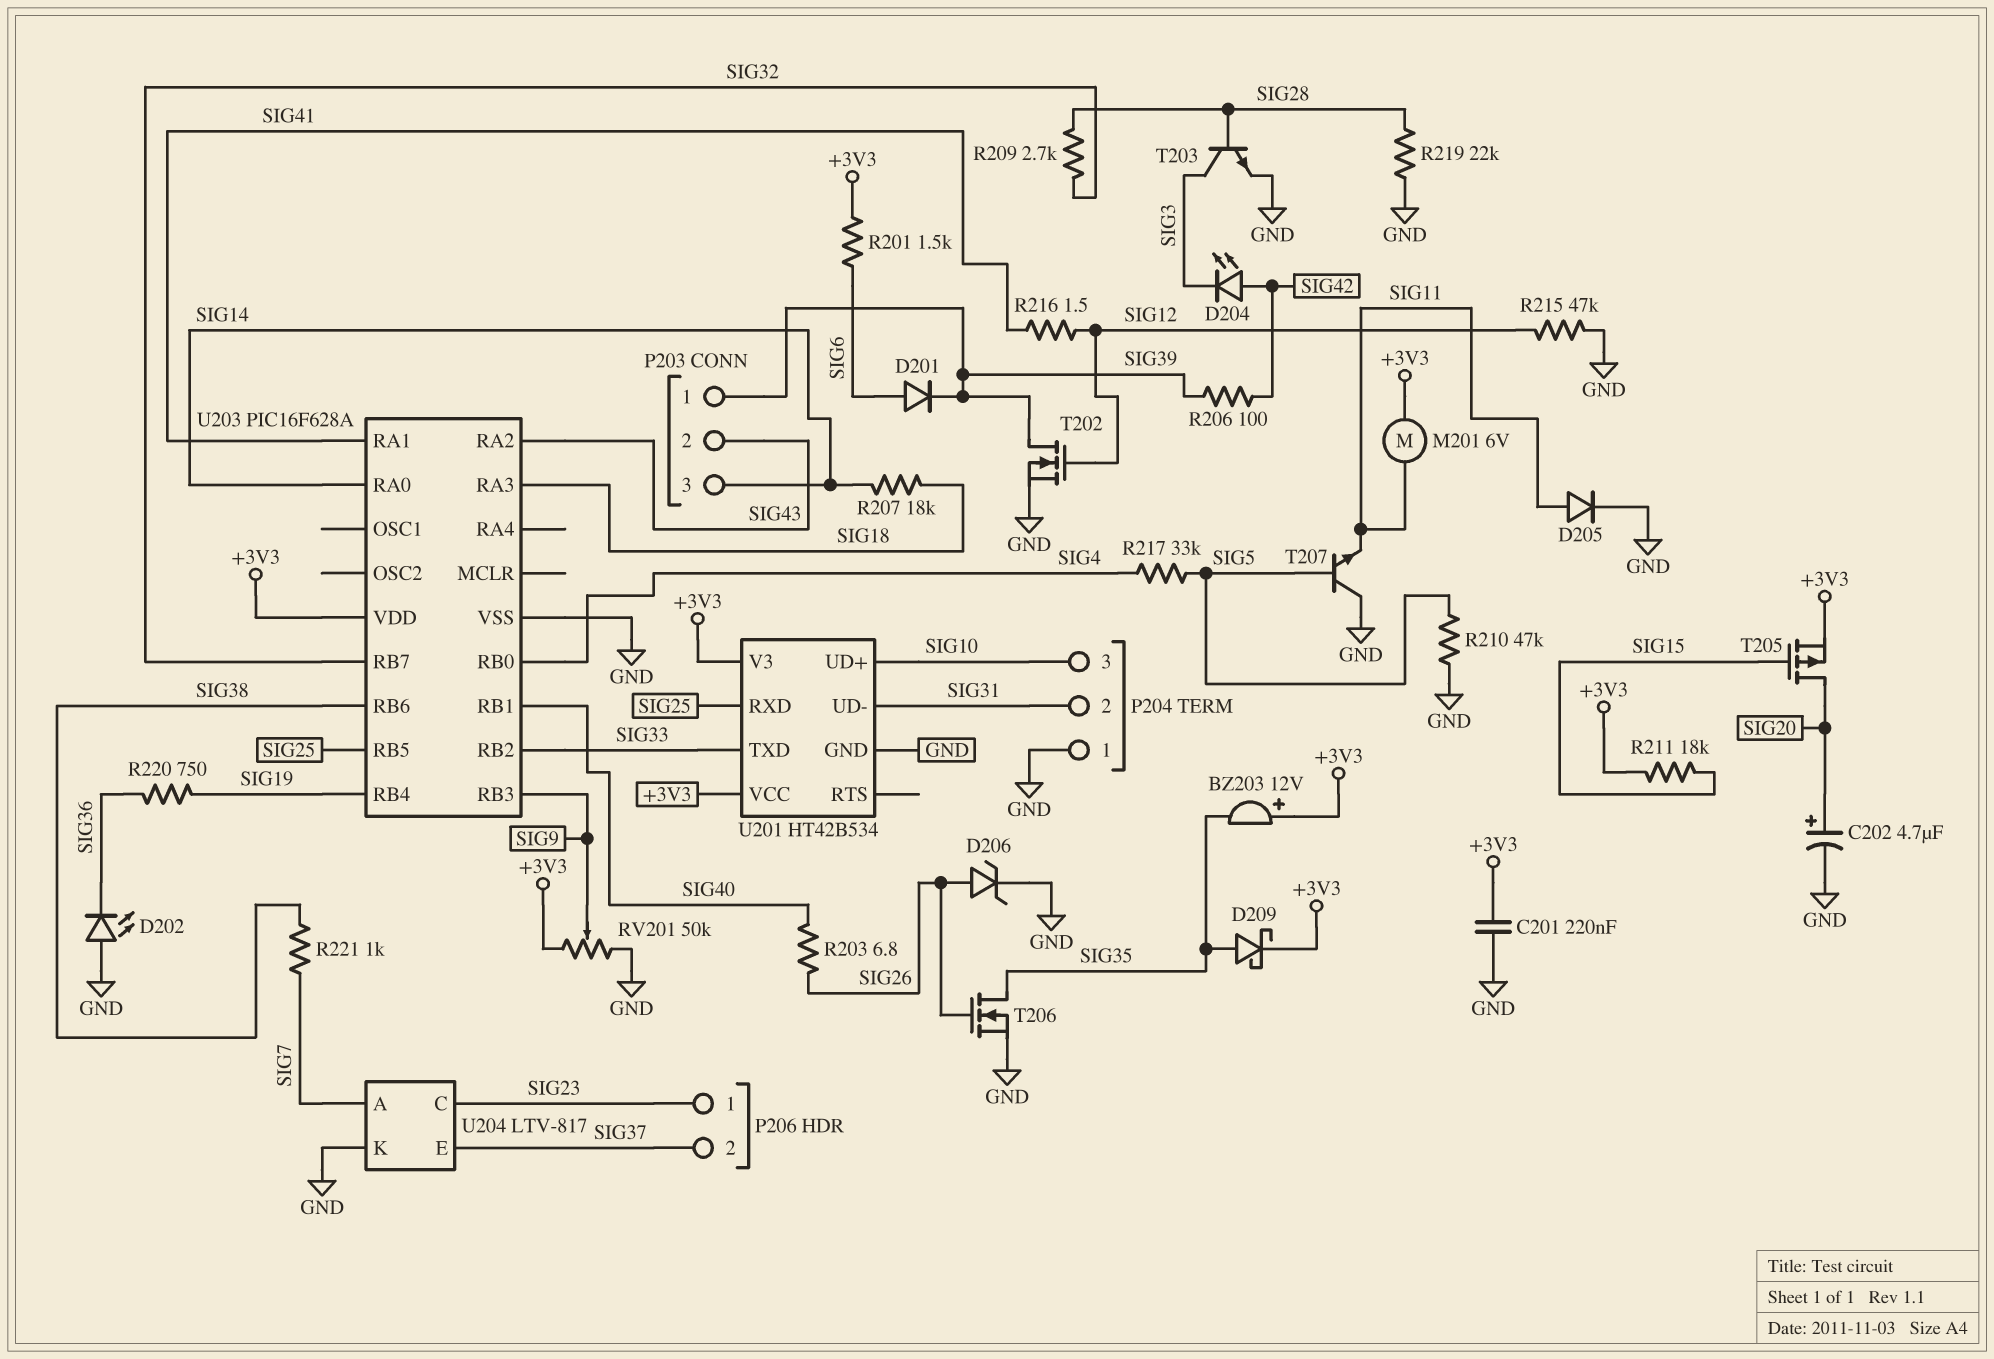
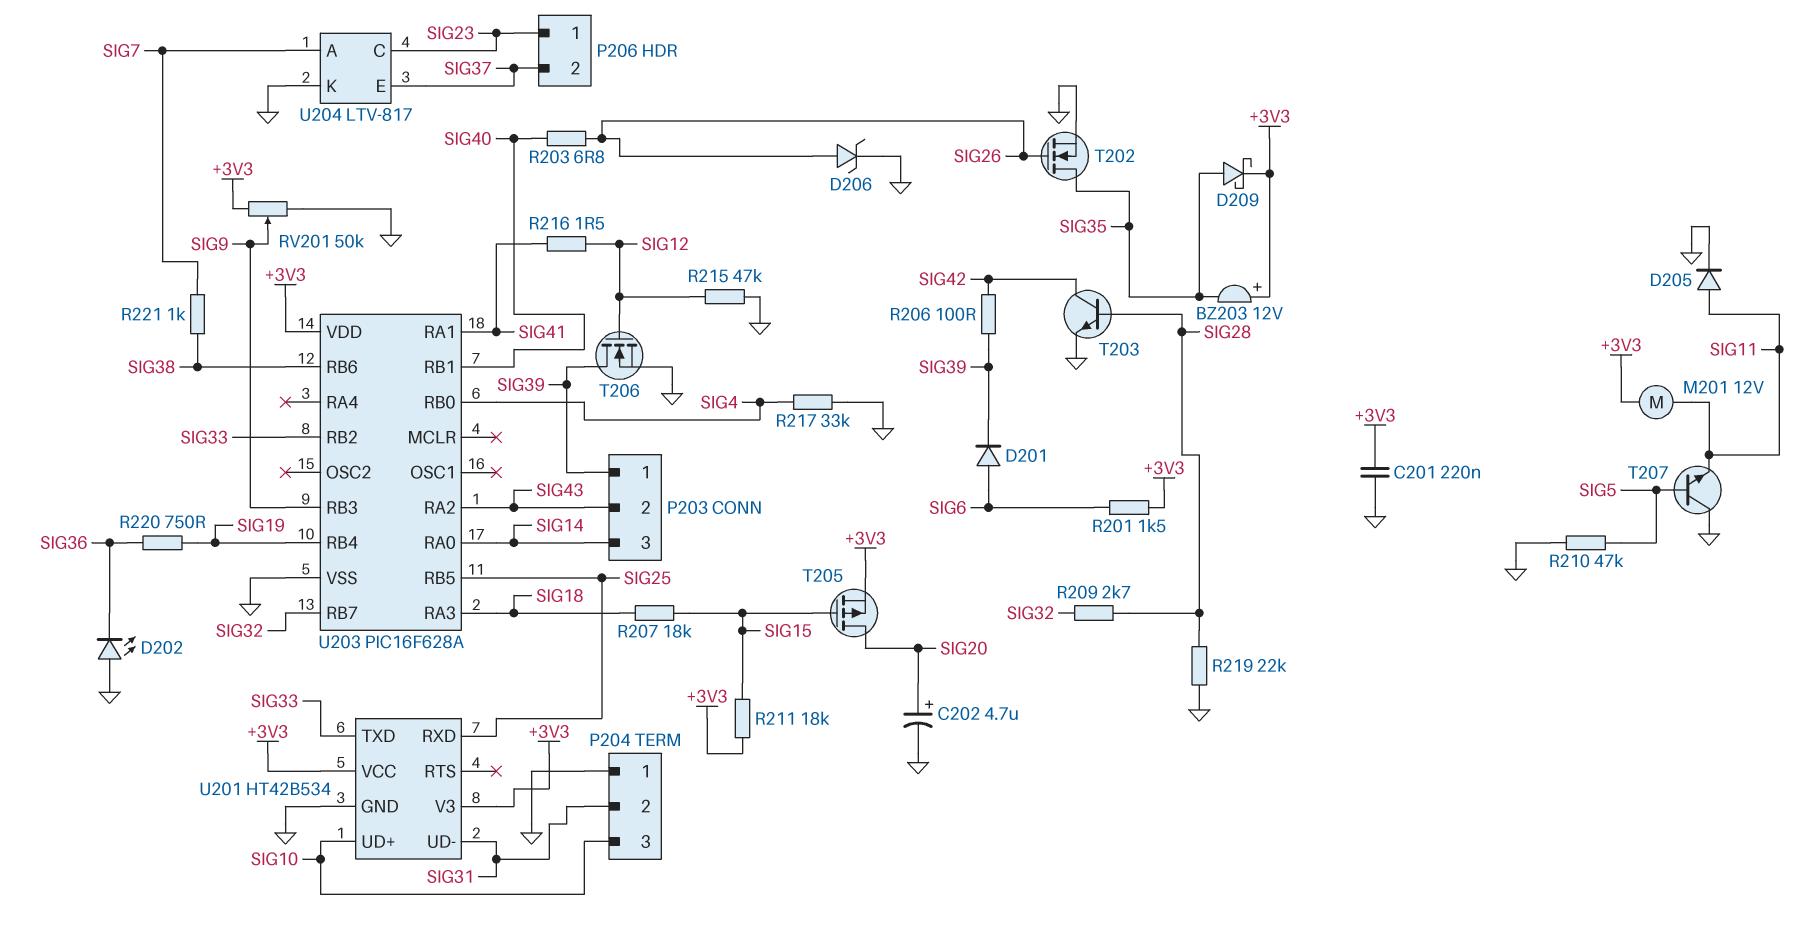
D204: LED (A SIG42, K SIG3) -> none
M201: motor 6V (+3V3, SIG11) -> motor 12V (+3V3, SIG11)
R207: 18k (SIG14, SIG18) -> 18k (SIG15, SIG18)
R217: 33k (SIG4, SIG5) -> 33k (GND, SIG4)
T202: NMOS (G SIG12, D SIG39, S GND) -> NMOS (G SIG26, D SIG35, S GND)
T203: NPN (B SIG28, C SIG3, E GND) -> NPN (B SIG28, C SIG42, E GND)
T206: NMOS (G SIG26, D SIG35, S GND) -> NMOS (G SIG12, D SIG39, S GND)

